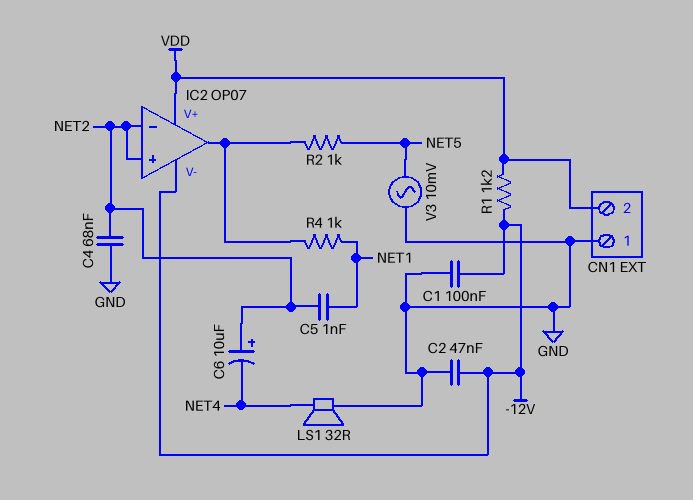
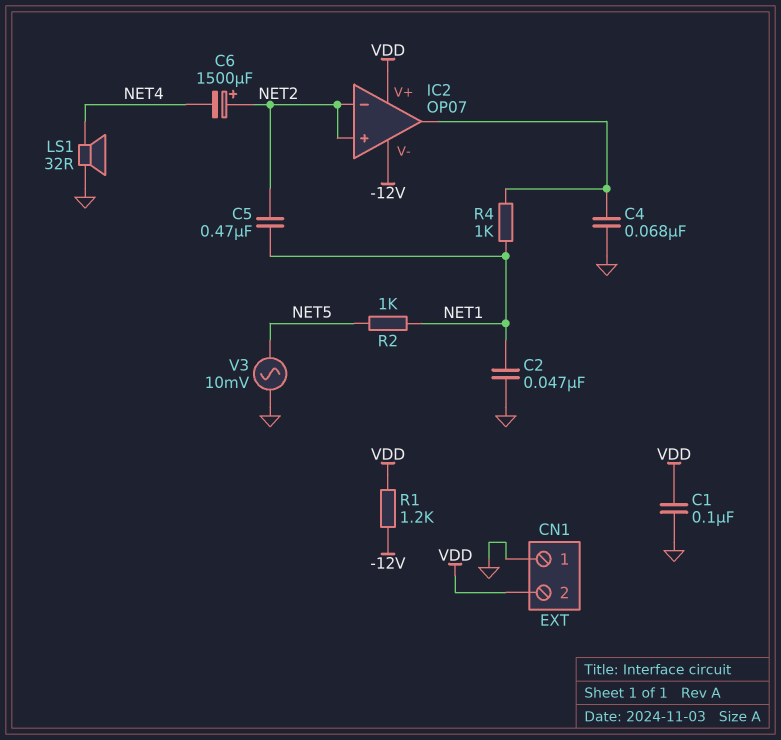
C1: 100nF (-12V, GND) -> 100nF (GND, VDD)
C2: 47nF (-12V, GND) -> 47nF (GND, NET1)
C4: 68nF (GND, NET2) -> 68nF (GND, IC2/out)
C5: 1nF (NET1, NET2) -> 470nF (NET1, NET2)
C6: 10uF (plus NET2, minus NET4) -> 1500uF (plus NET2, minus NET4)
R2: 1k (IC2/out, NET5) -> 1k (NET1, NET5)

